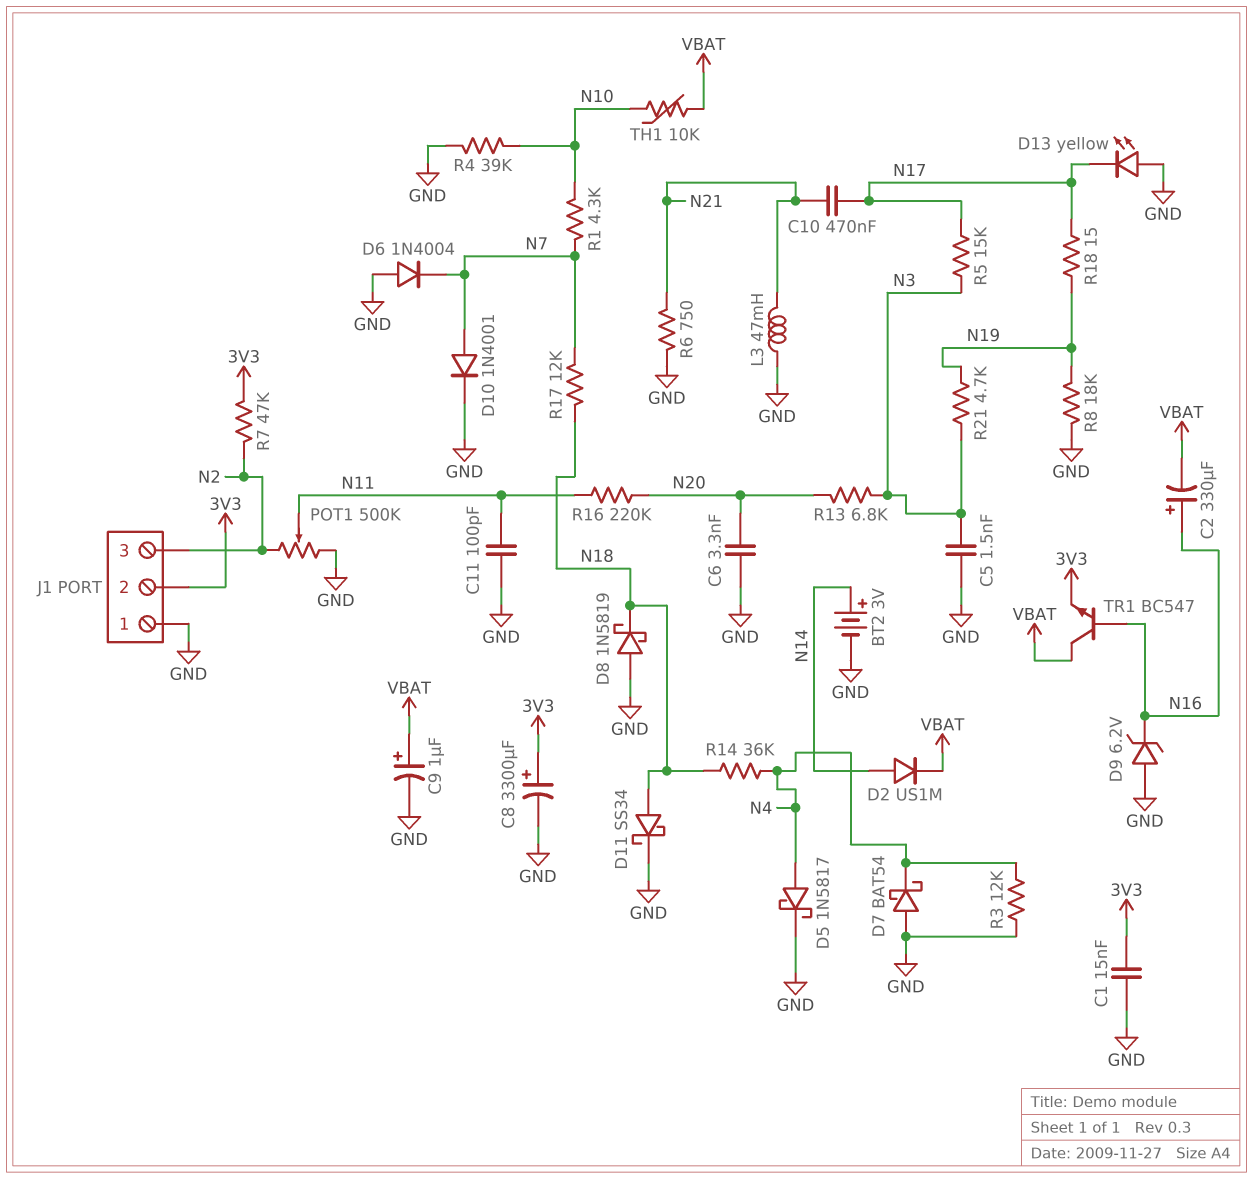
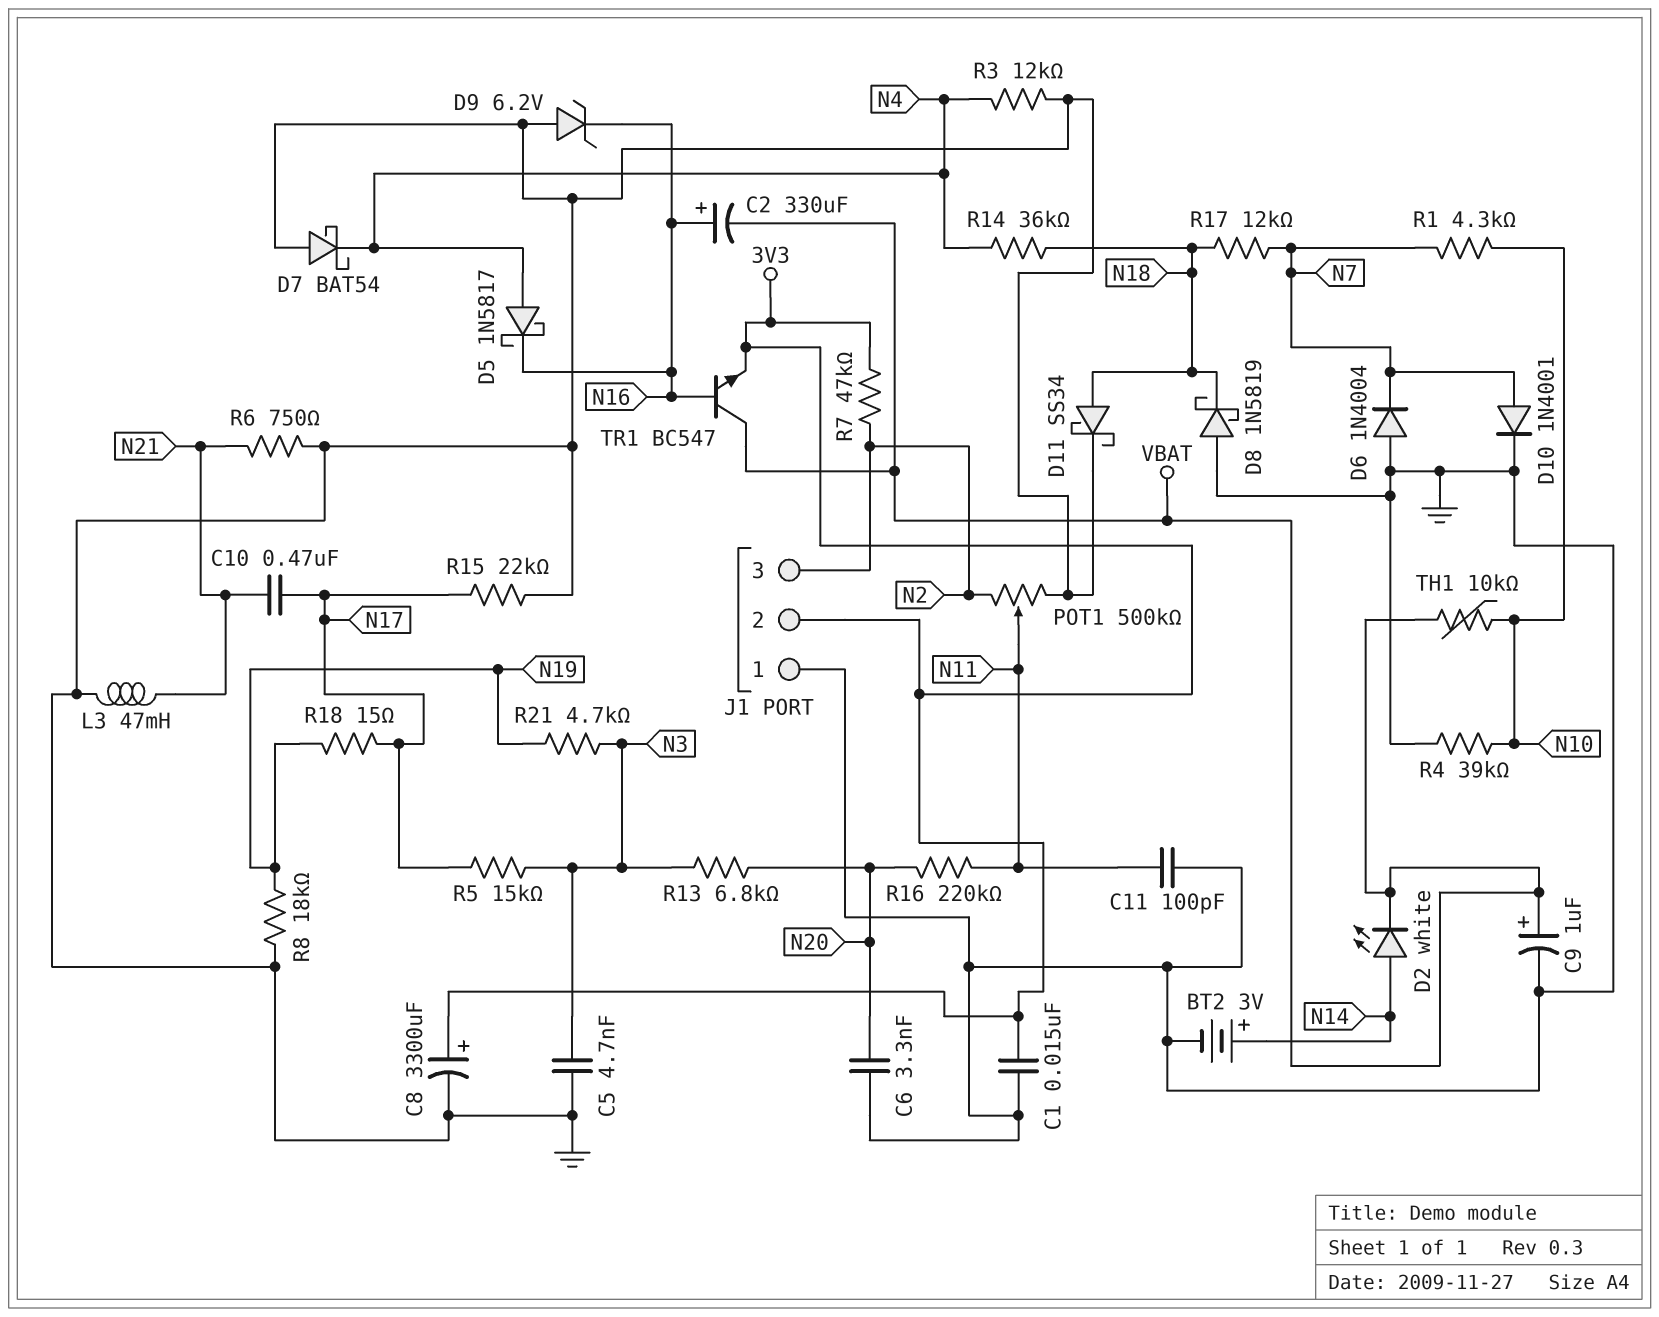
C5: 1.5nF (GND, N3) -> 4.7nF (GND, N3)
D2: diode US1M (A N14, K VBAT) -> LED white (A N14, K VBAT)
D5: schottky 1N5817 (A N4, K GND) -> schottky 1N5817 (A N4, K N16)
D13: LED yellow (A GND, K N17) -> none
R15: none -> 22k (GND, N17)

